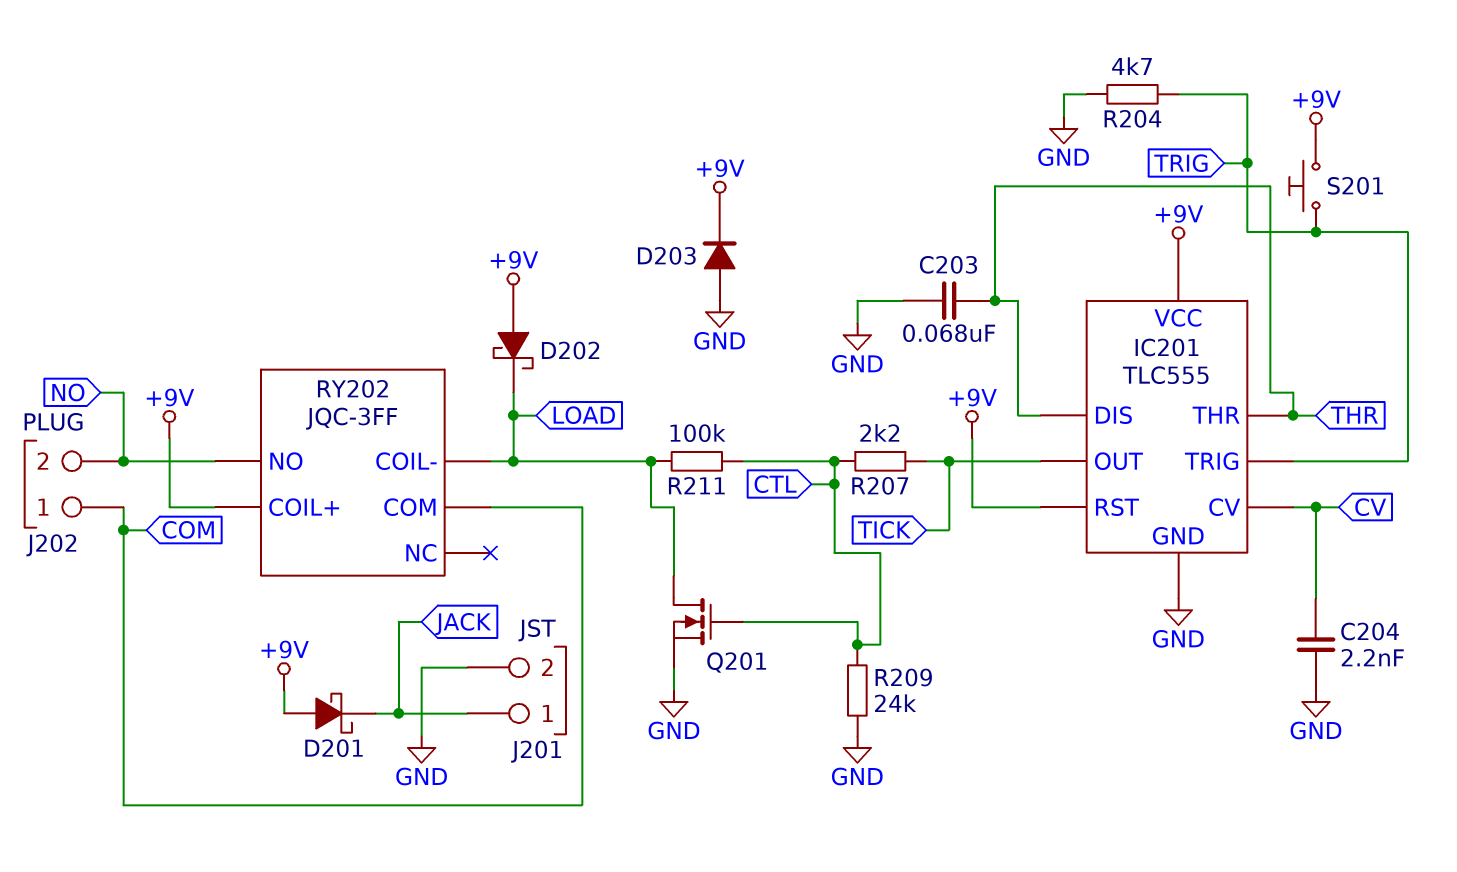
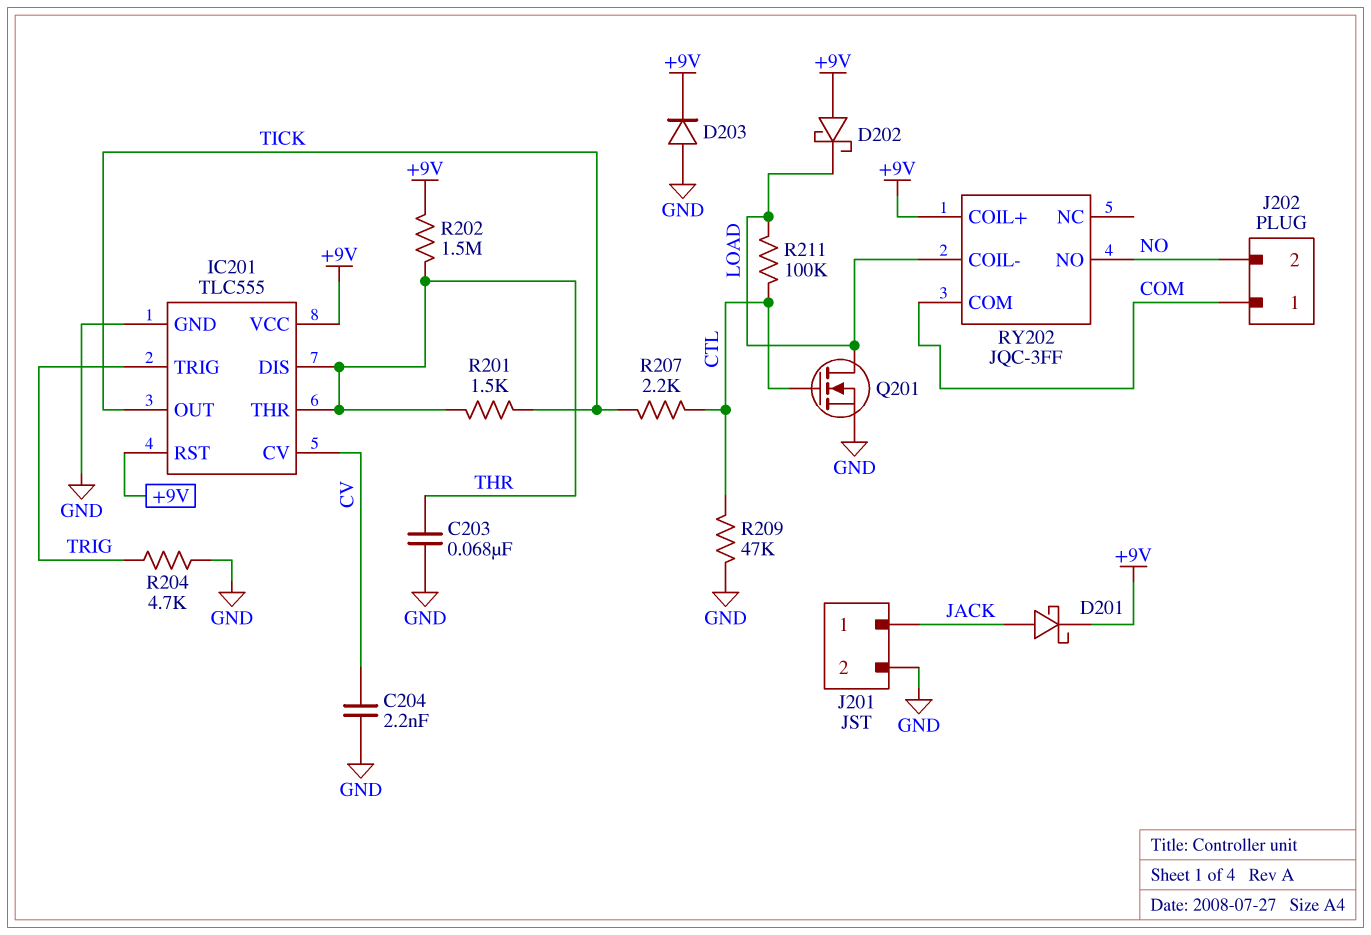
D201: schottky (A +9V, K JACK) -> schottky (A JACK, K +9V)
R201: none -> 1.5k (THR, TICK)
R202: none -> 1.5M (+9V, THR)
R209: 24k (CTL, GND) -> 47k (CTL, GND)
S201: button (+9V, TRIG) -> none

